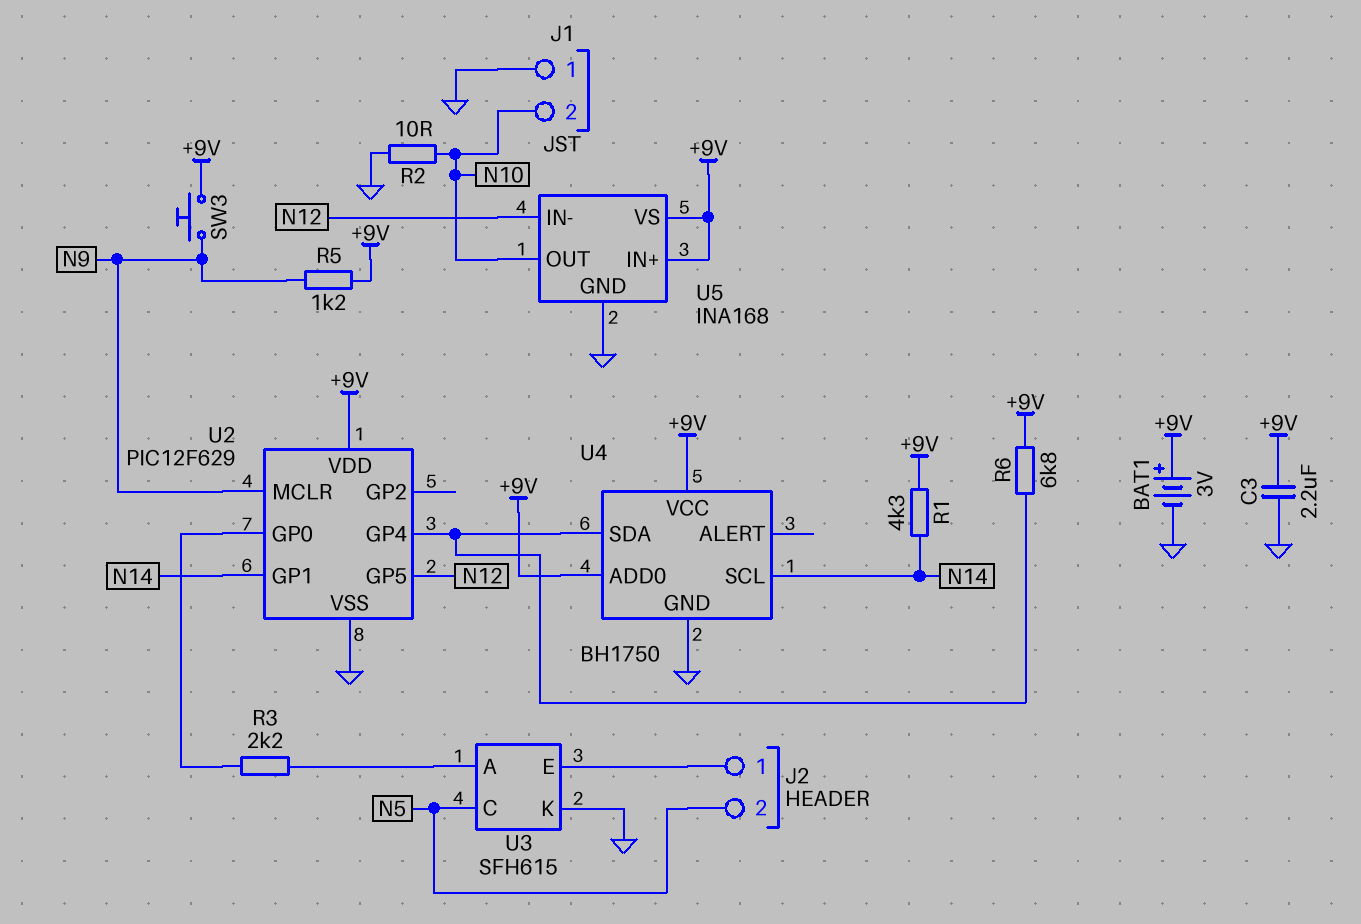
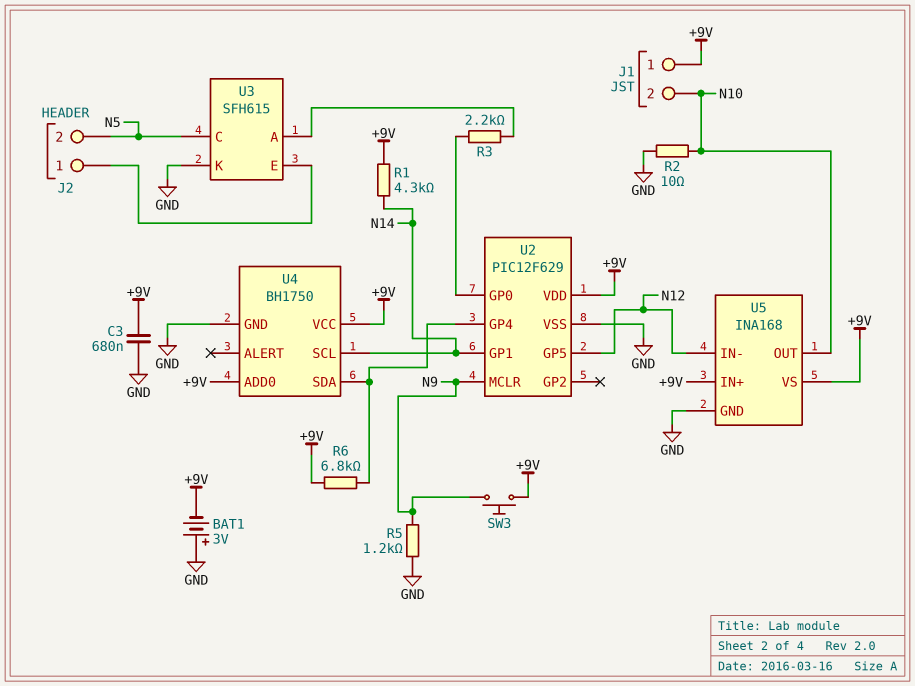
BAT1: 3V (plus +9V, minus GND) -> 3V (plus GND, minus +9V)
C3: 2.2uF (+9V, GND) -> 680nF (+9V, GND)
J1 pin 1: GND -> +9V
R5: 1.2k (+9V, N9) -> 1.2k (GND, N9)

